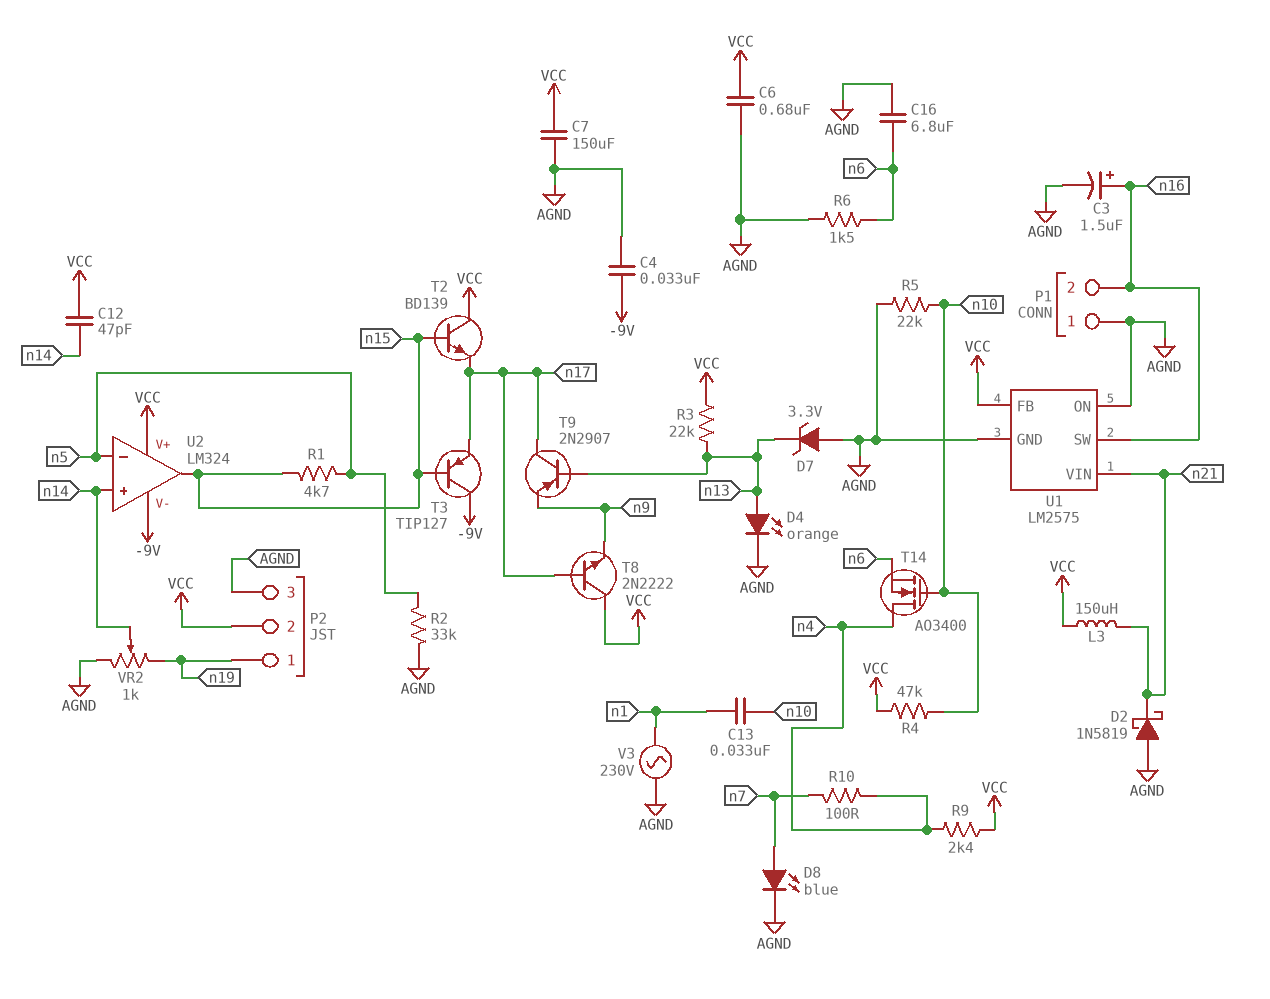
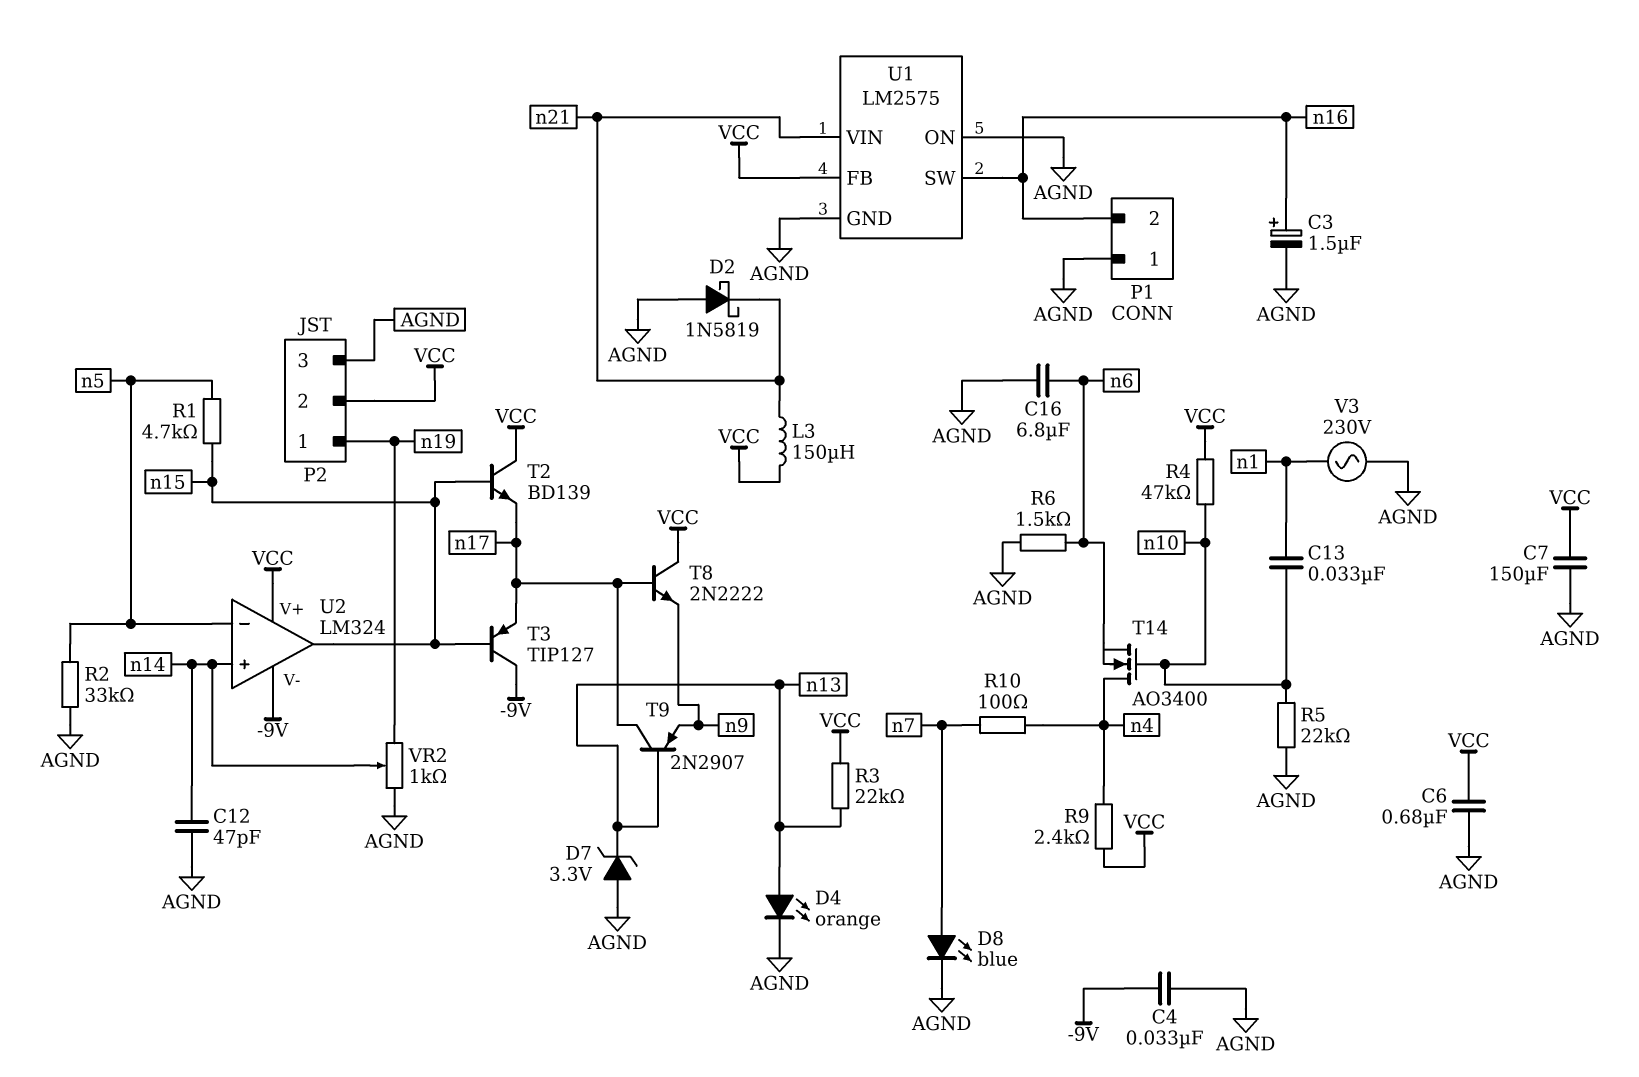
C12: 47pF (VCC, n14) -> 47pF (AGND, n14)

